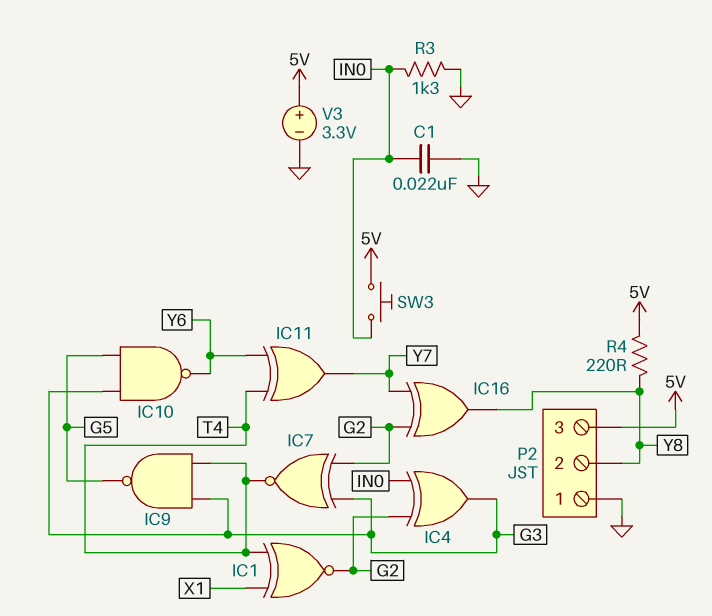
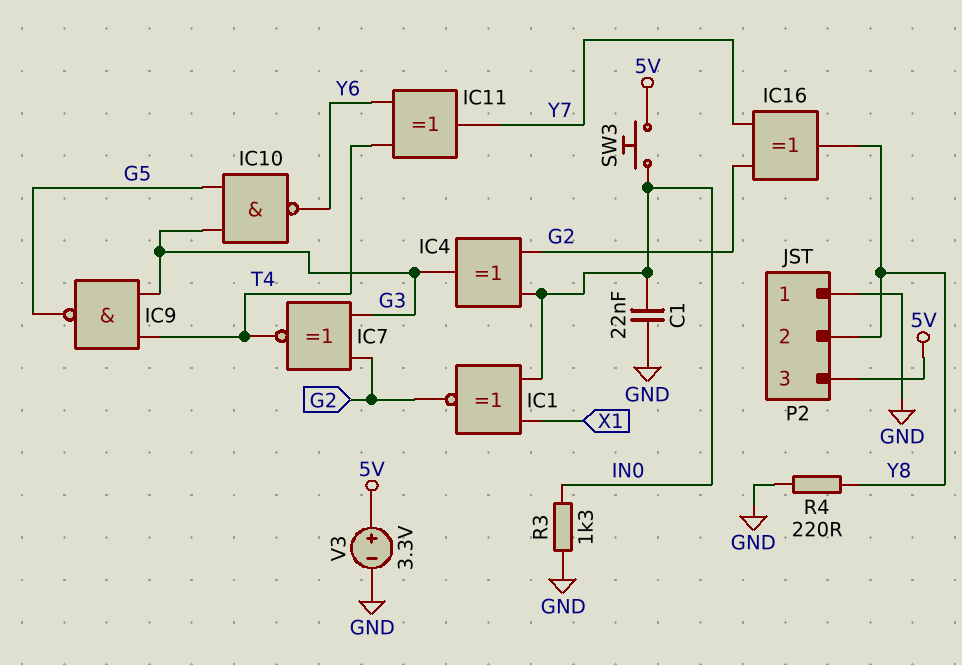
IC1: XNOR (in T4, in X1, out G2) -> XNOR (in IN0, in X1, out G2)
R4: 220 (5V, Y8) -> 220 (GND, Y8)

